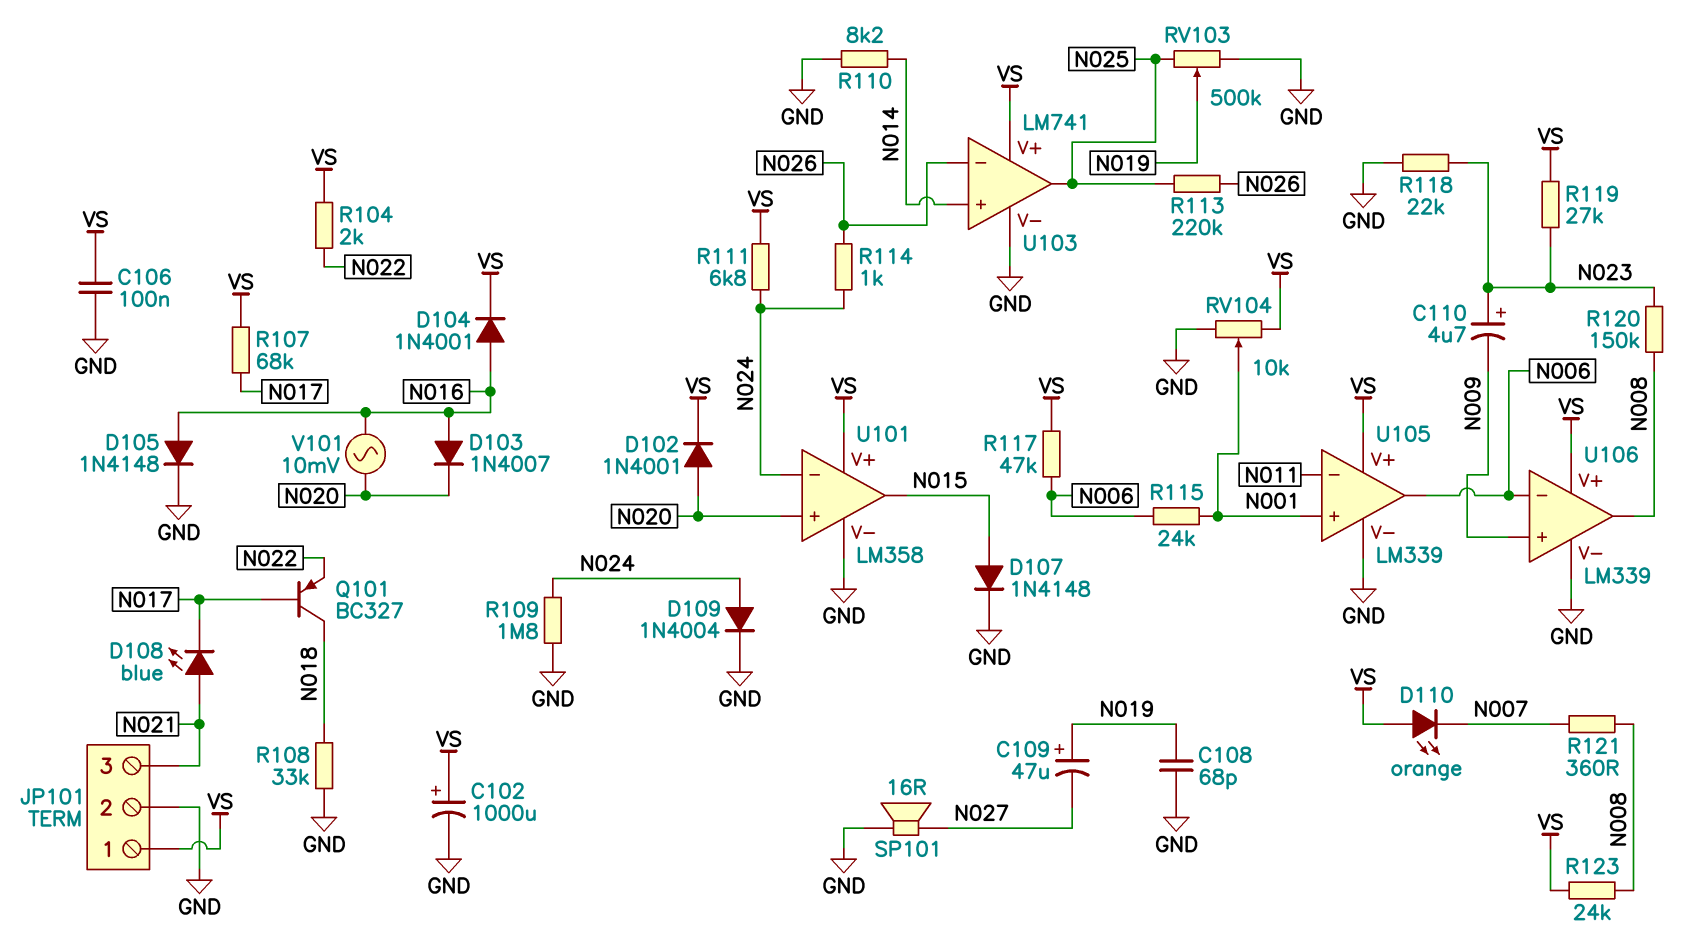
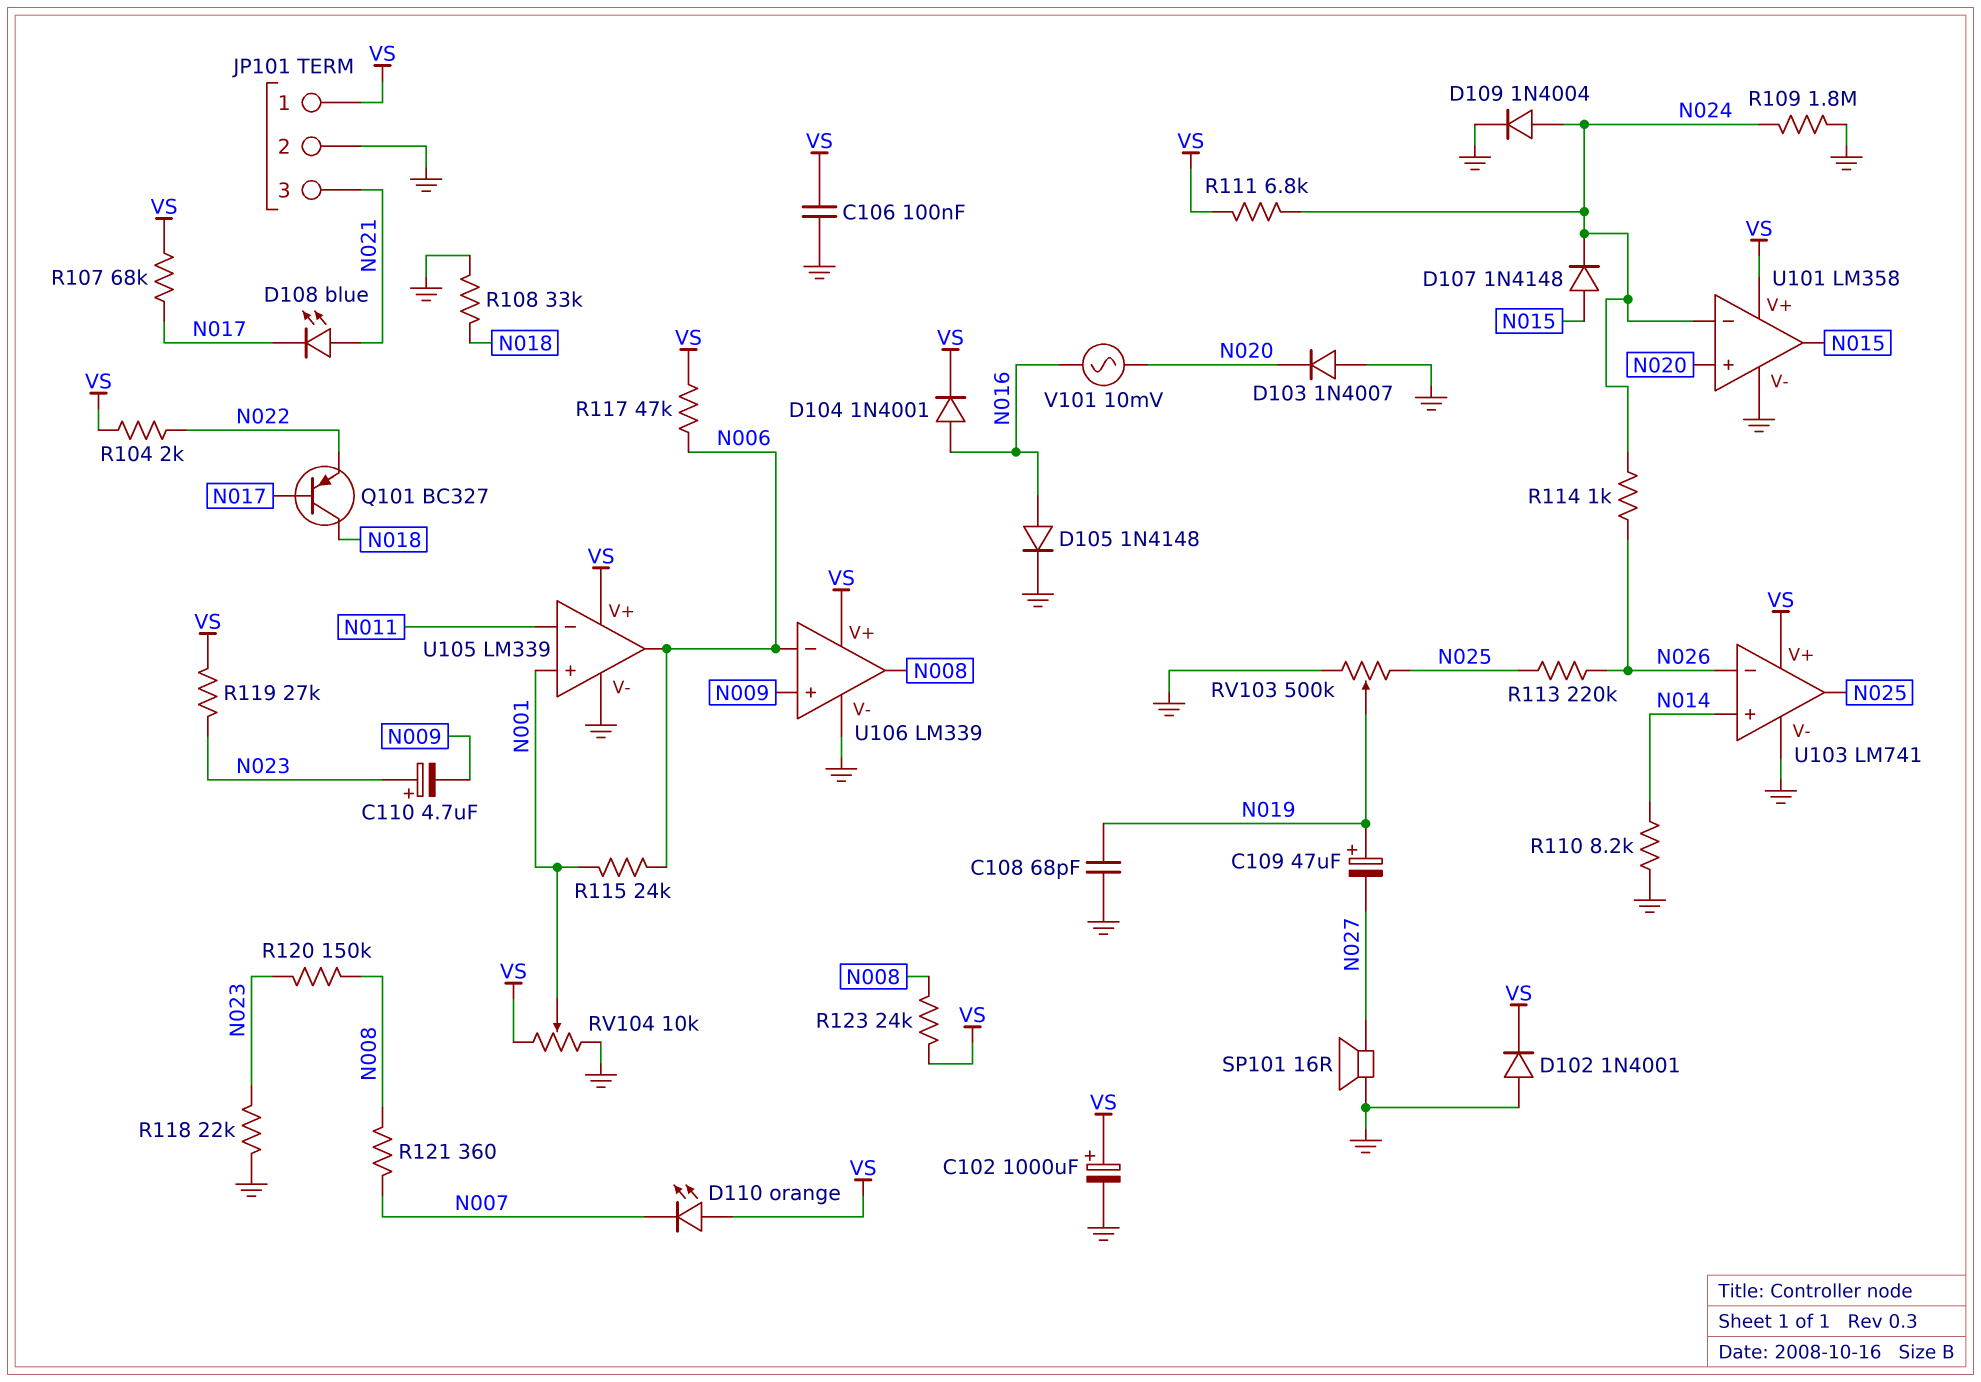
D102: diode 1N4001 (A N020, K VS) -> diode 1N4001 (A GND, K VS)
D103: diode 1N4007 (A N016, K N020) -> diode 1N4007 (A GND, K N020)
D107: diode 1N4148 (A N015, K GND) -> diode 1N4148 (A N015, K N024)

